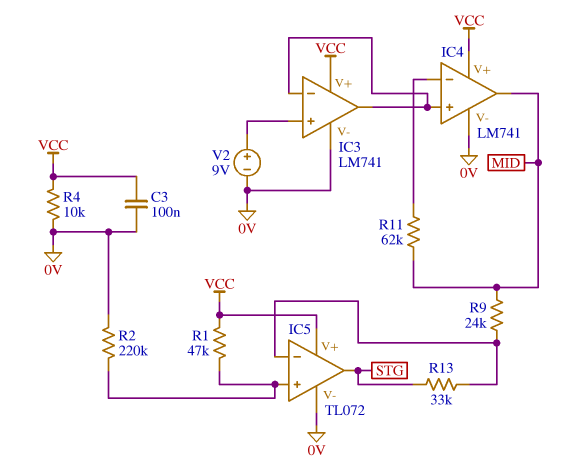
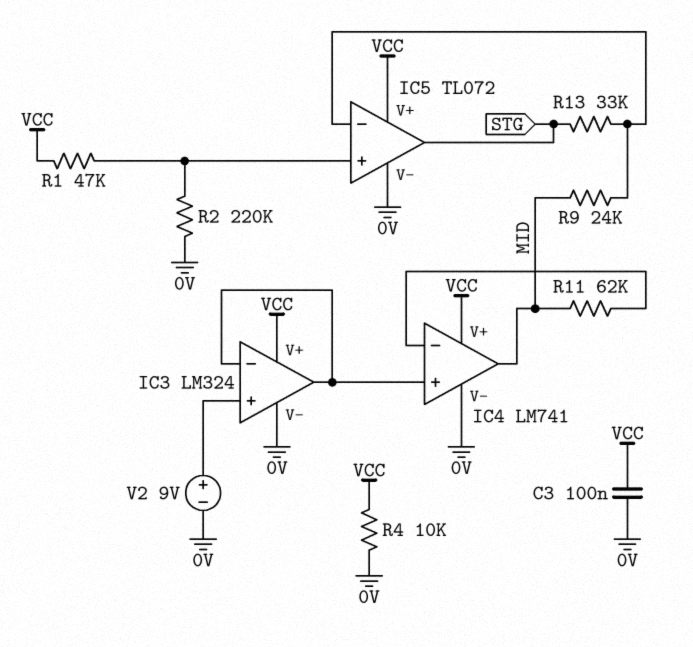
IC3: LM741 -> LM324

